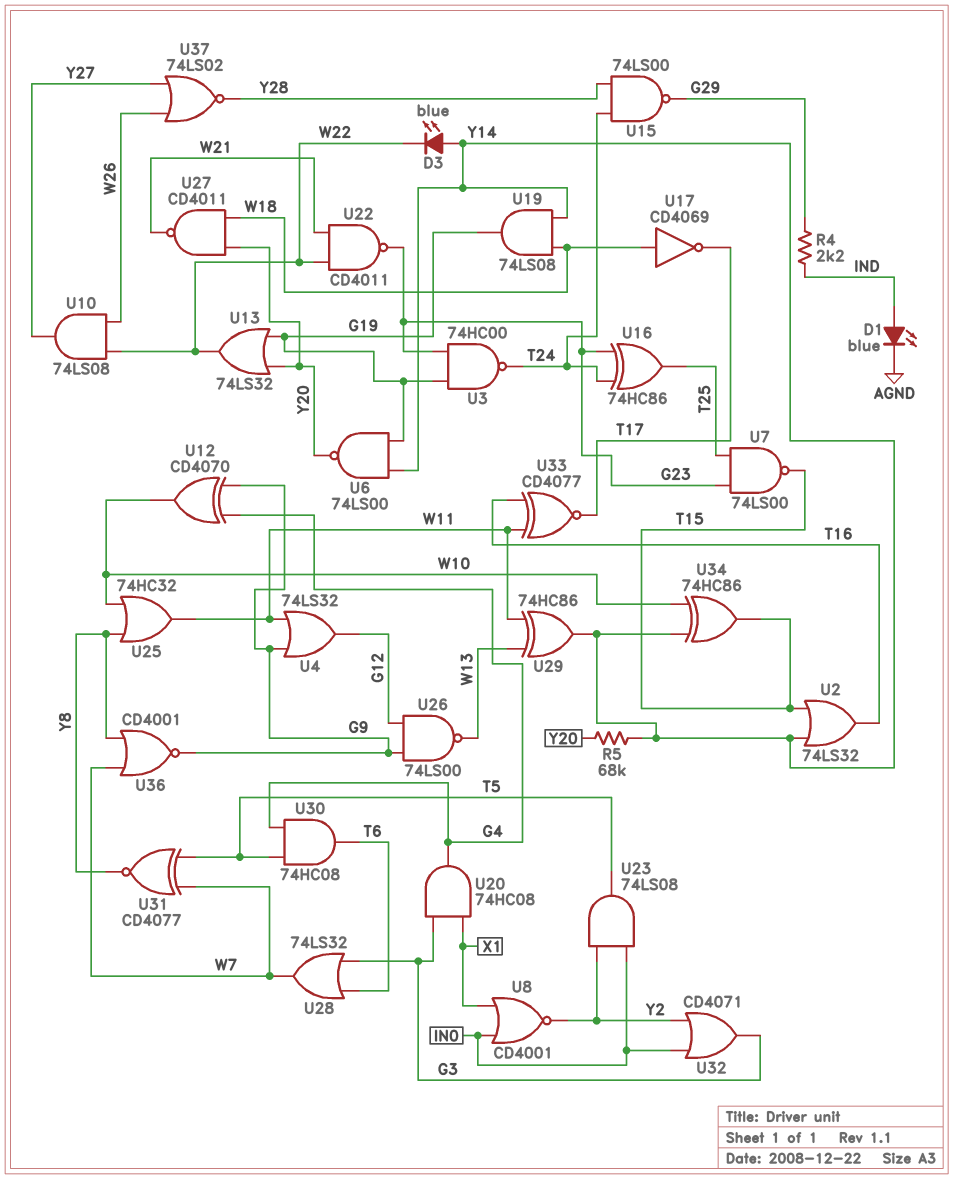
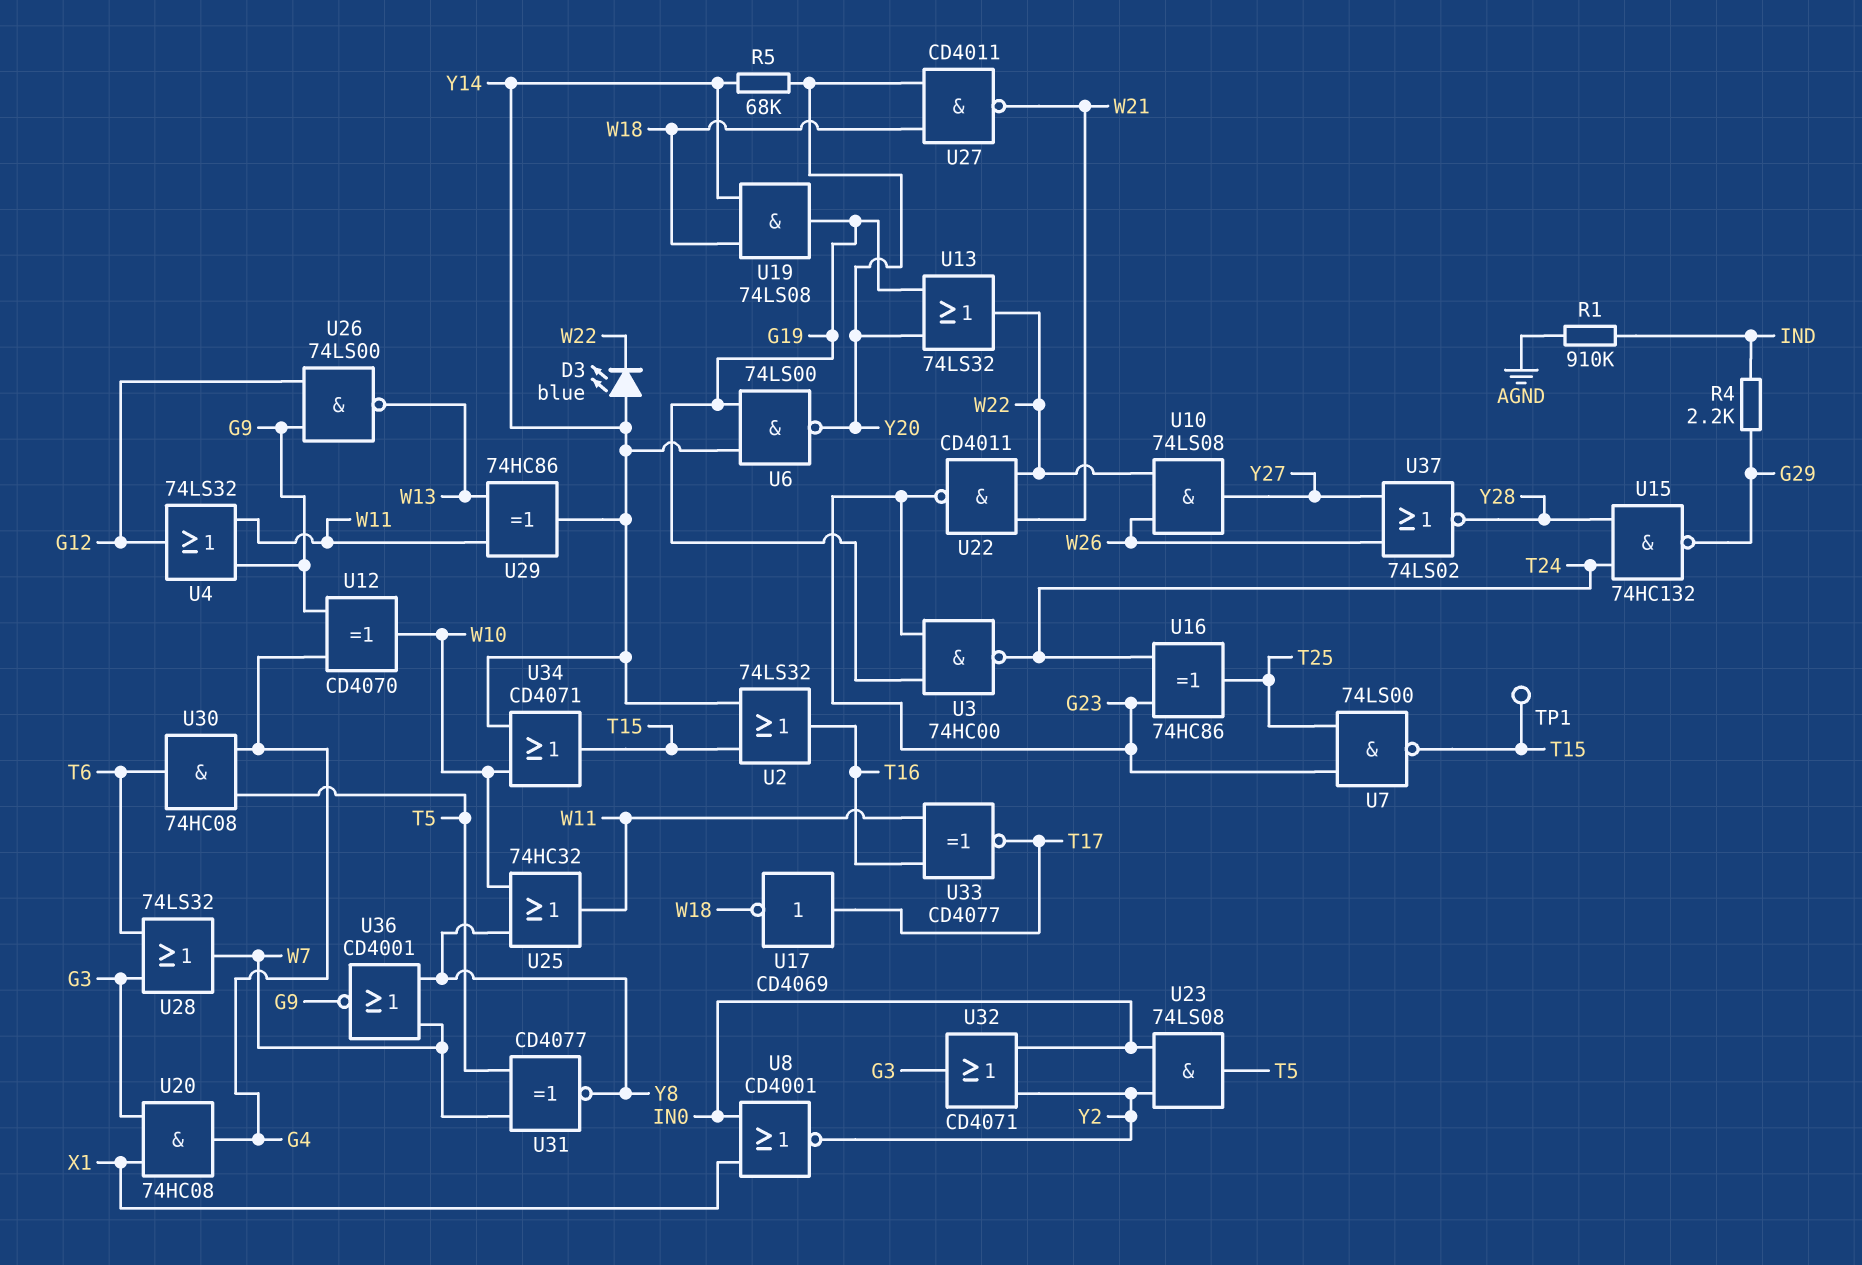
D1: LED blue (A IND, K AGND) -> none
R1: none -> 910k (AGND, IND)
TP1: none -> test point (T15)
U15: NAND 74LS00 (in T24, in Y28, out G29) -> NAND 74HC132 (in T24, in Y28, out G29)
U17: NOT CD4069 (in W18, out T17) -> NOT CD4069 (in T17, out W18)
U34: XOR 74HC86 (in W10, in Y14, out T15) -> OR CD4071 (in W10, in Y14, out T15)

